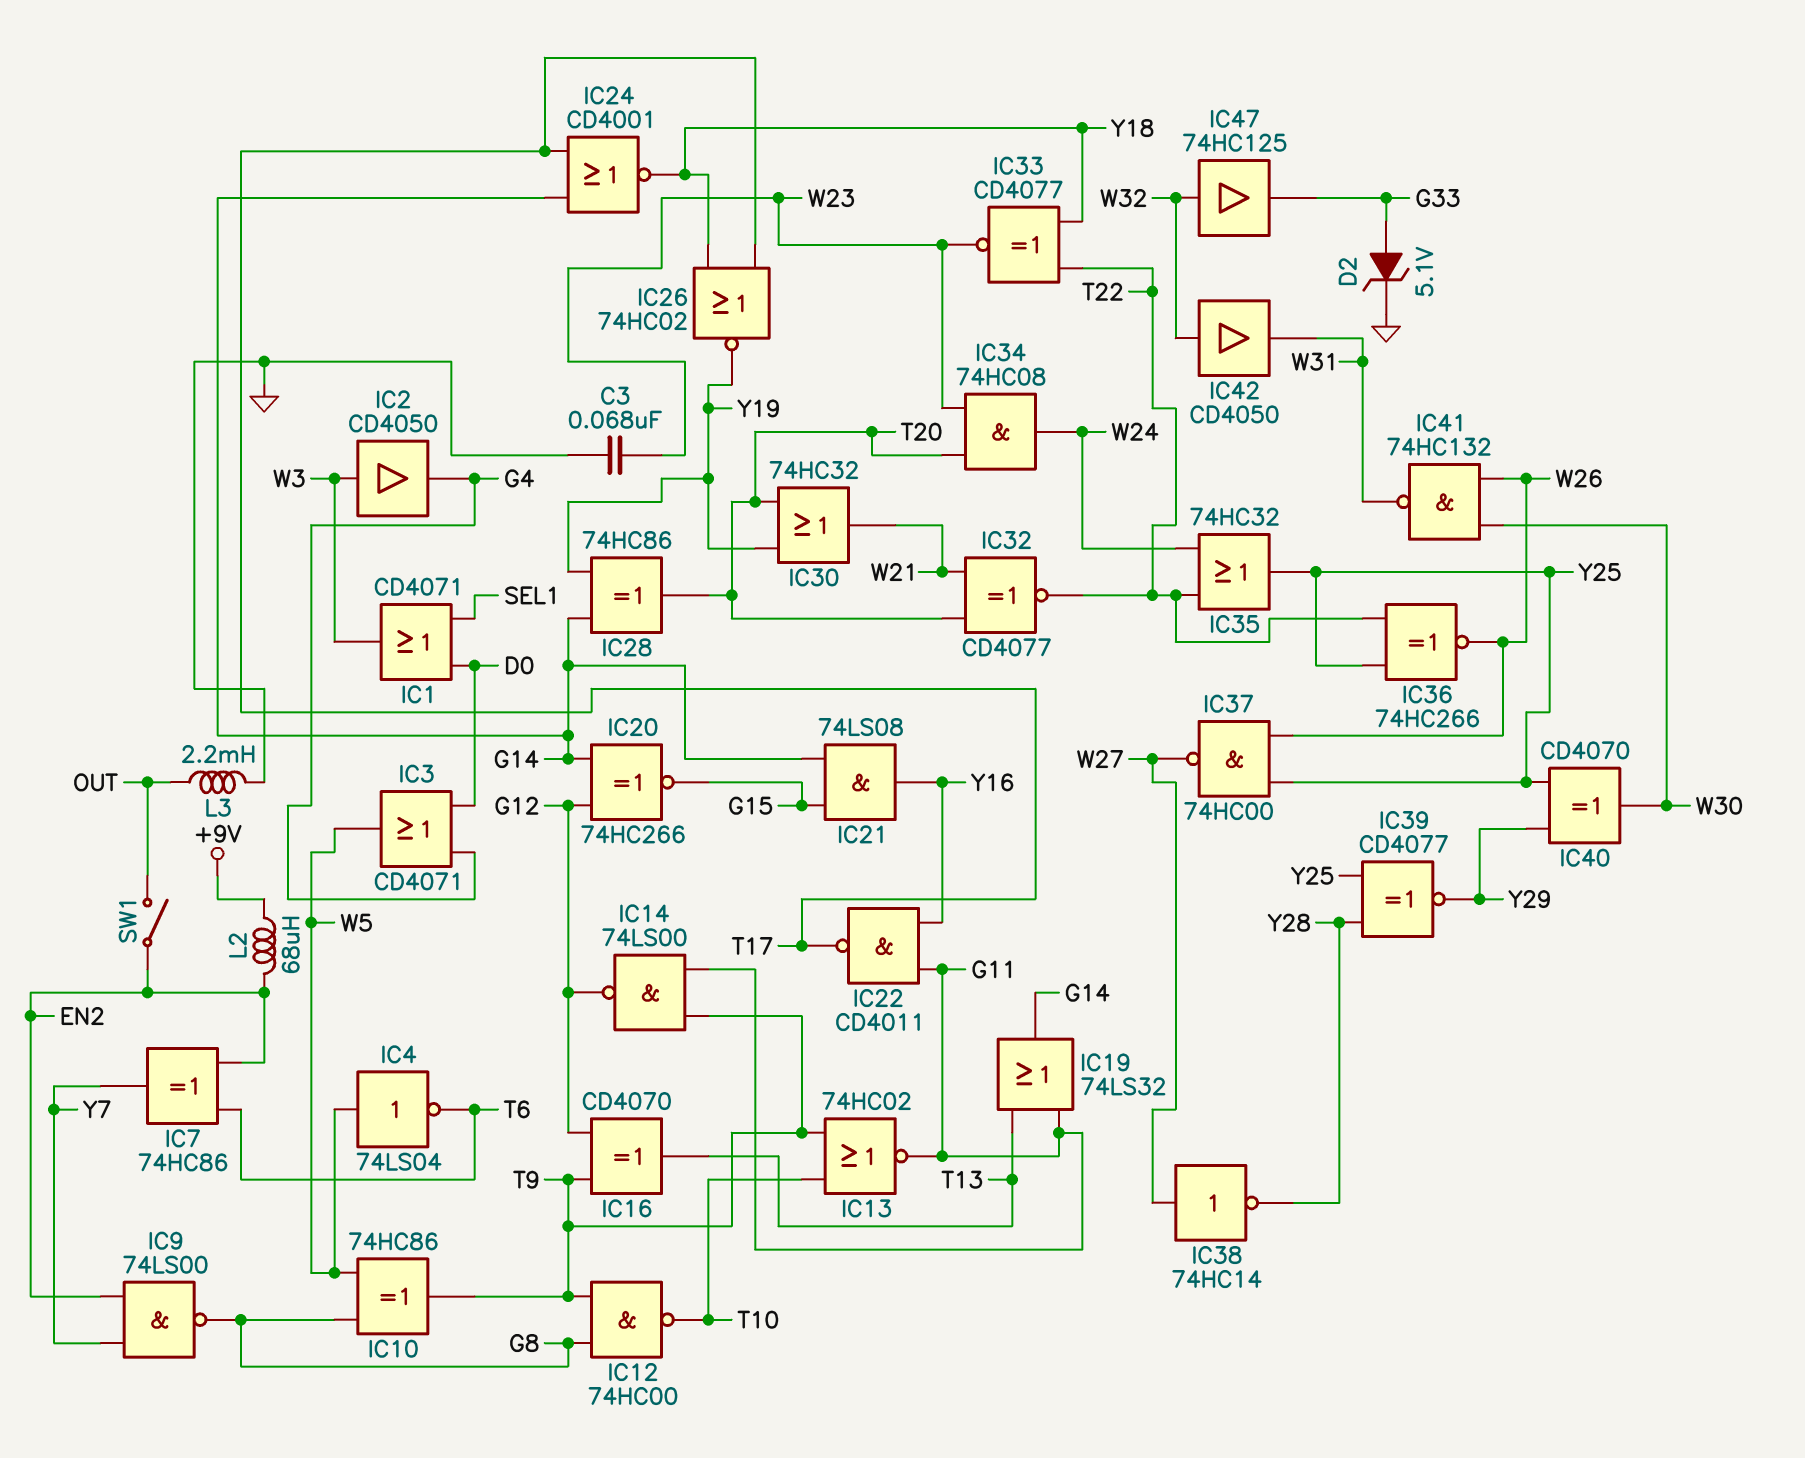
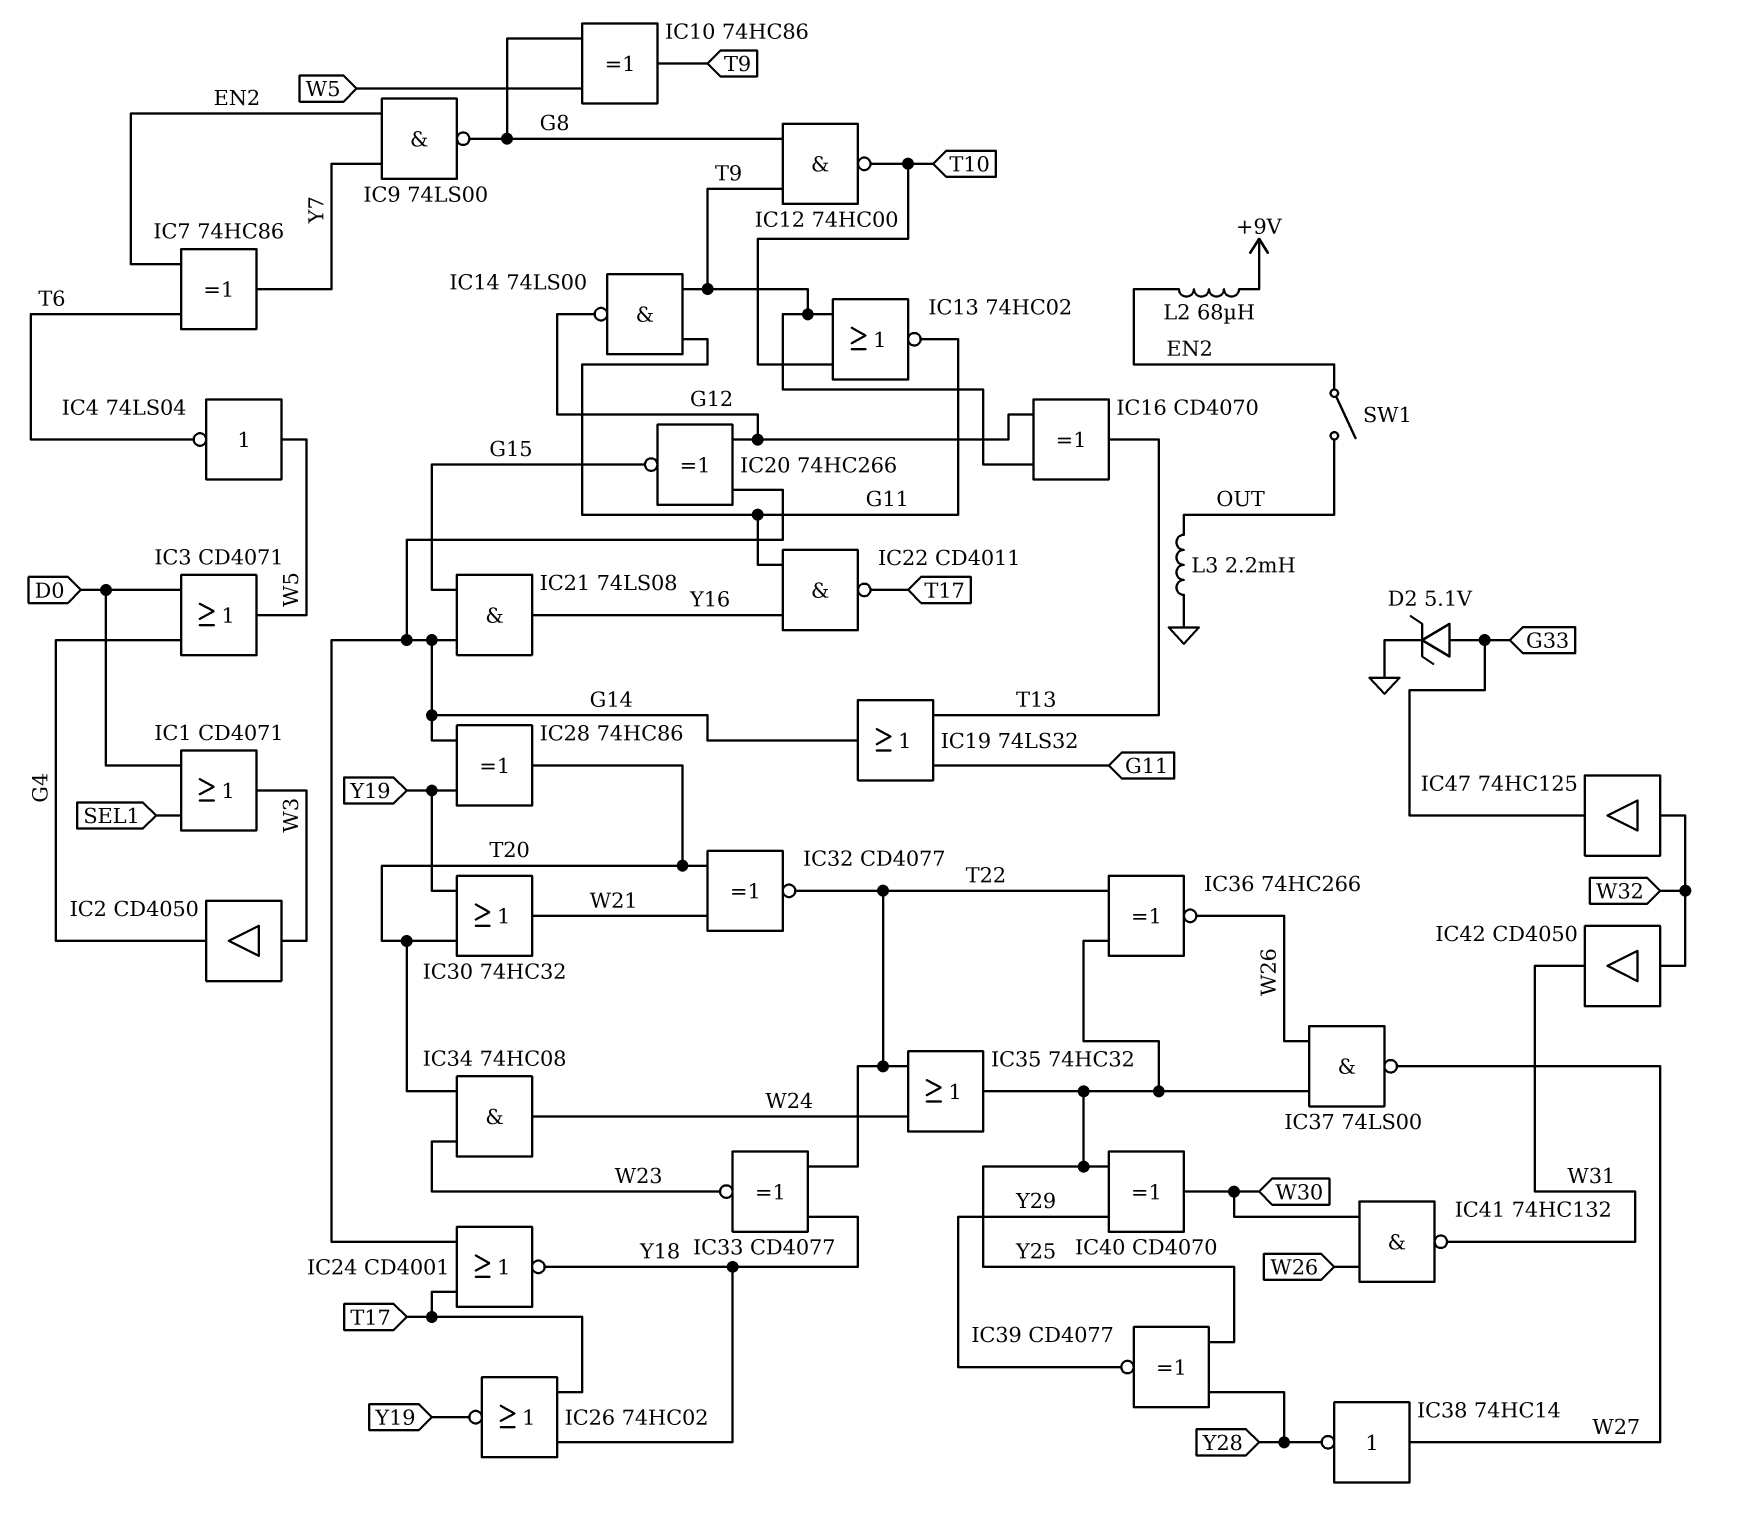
C3: 68nF (GND, W23) -> none
IC37: NAND 74HC00 (in W26, in Y25, out W27) -> NAND 74LS00 (in W26, in Y25, out W27)

